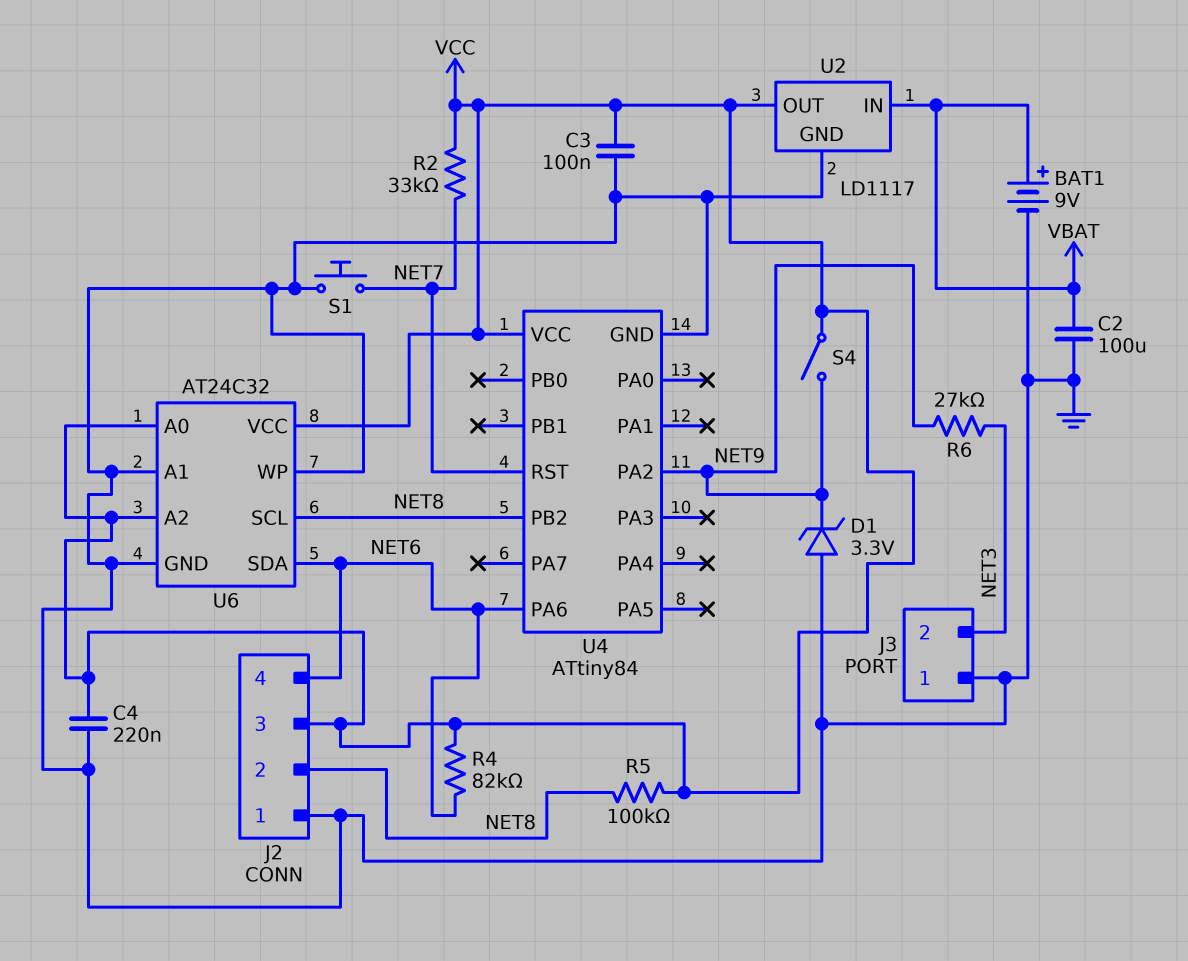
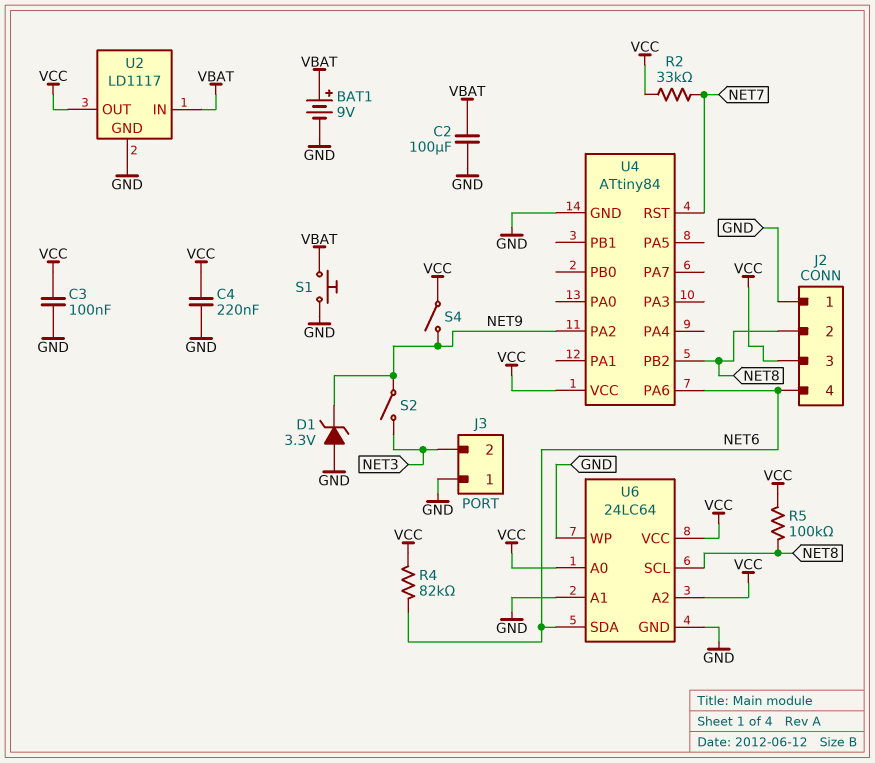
R6: 27k (NET3, NET9) -> none
S1: button (GND, NET7) -> button (GND, VBAT)
S2: none -> switch (NET3, NET9)
U6: AT24C32 -> 24LC64

